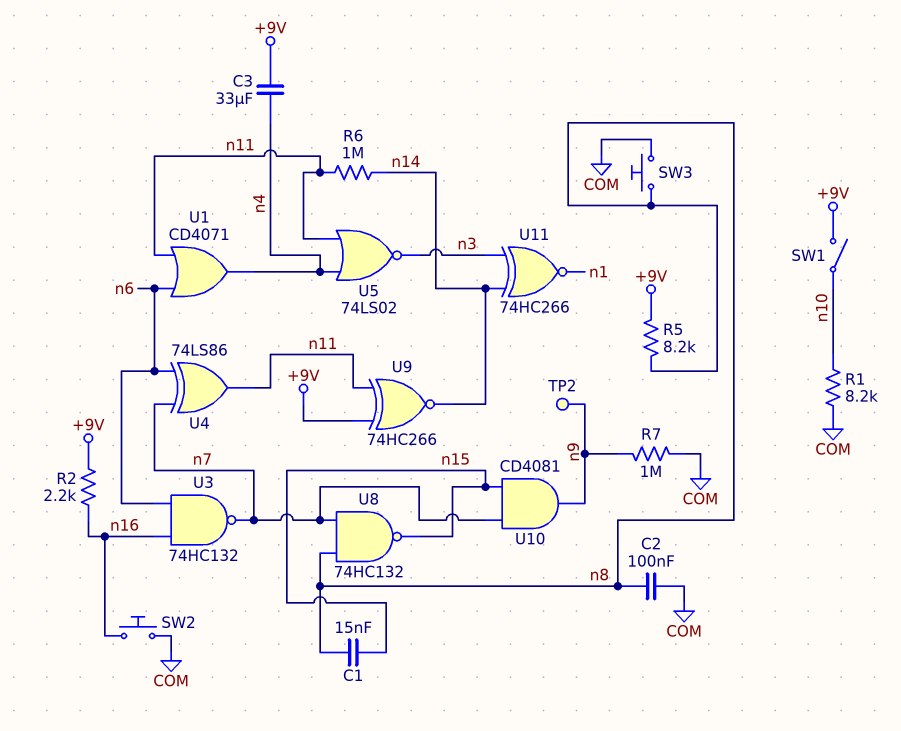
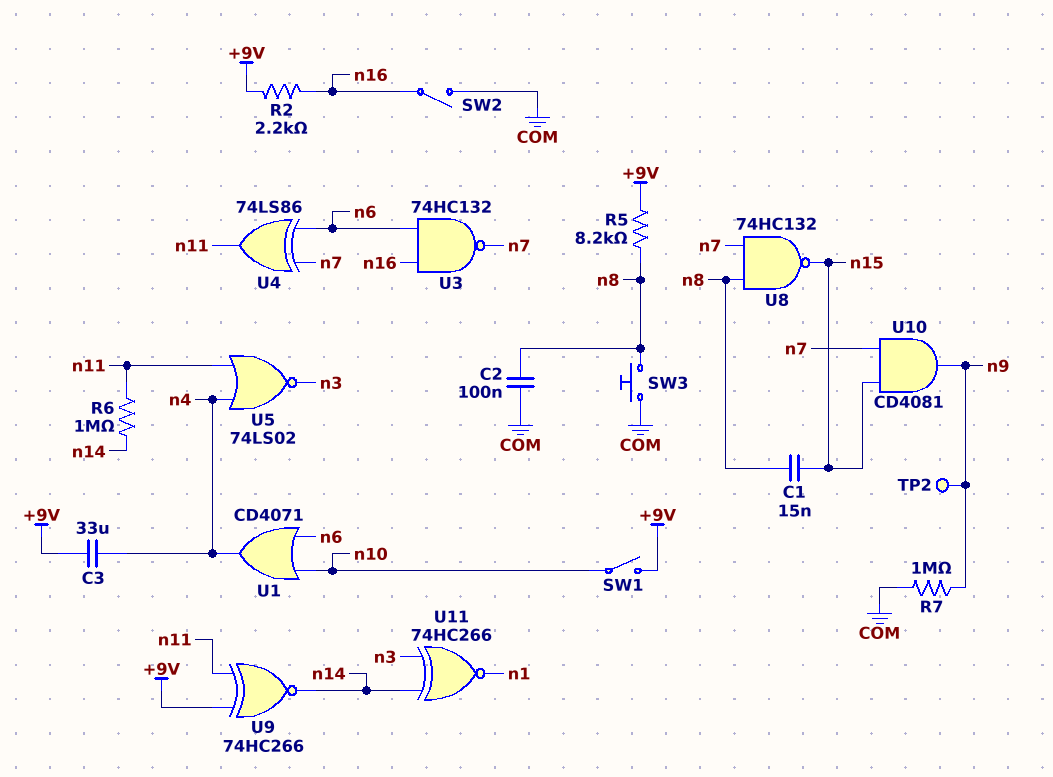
R1: 8.2k (COM, n10) -> none
SW2: button (COM, n16) -> switch (COM, n16)
U1: OR CD4071 (in n6, in n11, out n4) -> OR CD4071 (in n6, in n10, out n4)

